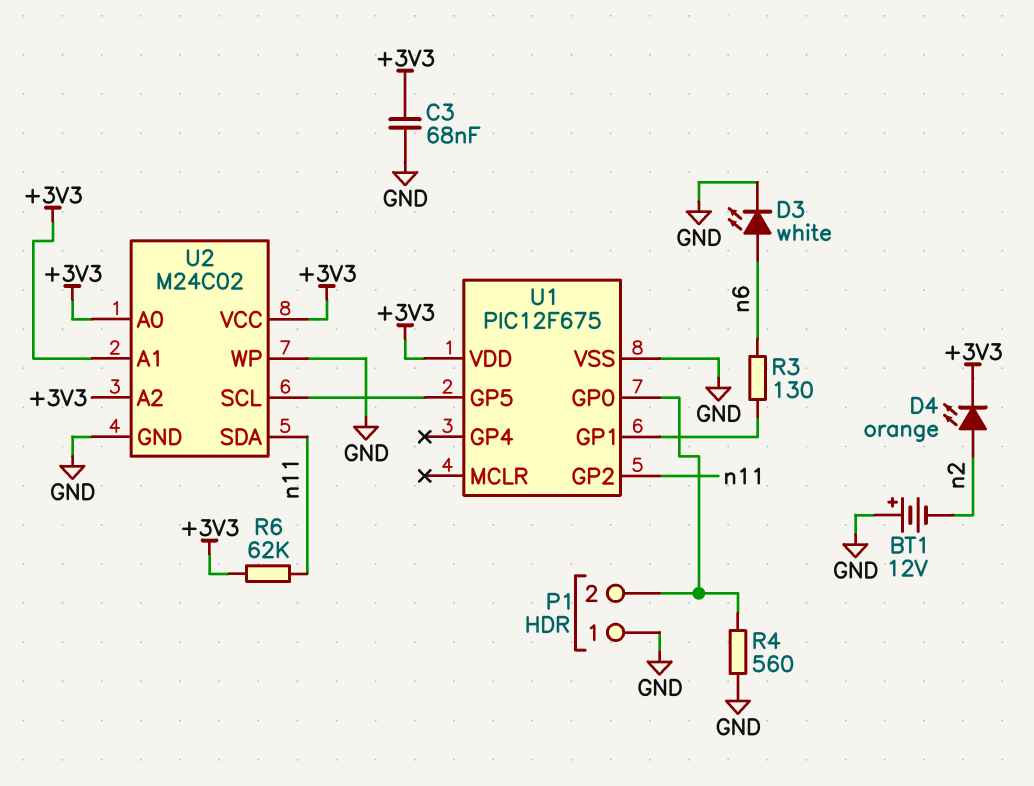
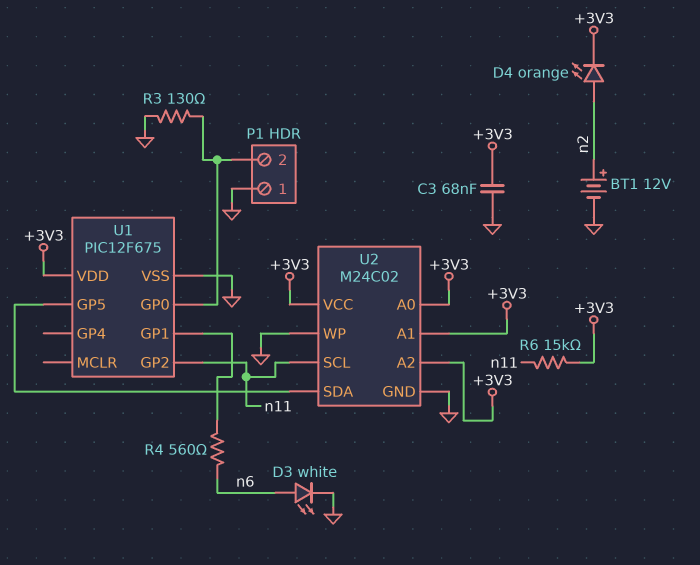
BT1: 12V (plus GND, minus n2) -> 12V (plus n2, minus GND)
R3: 130 (U1/GP1, n6) -> 130 (GND, P1/2)
R4: 560 (GND, P1/2) -> 560 (U1/GP1, n6)
R6: 62k (+3V3, n11) -> 15k (+3V3, n11)
U2 pin SCL: U1/GP5 -> n11
U2 pin SDA: n11 -> U1/GP5

